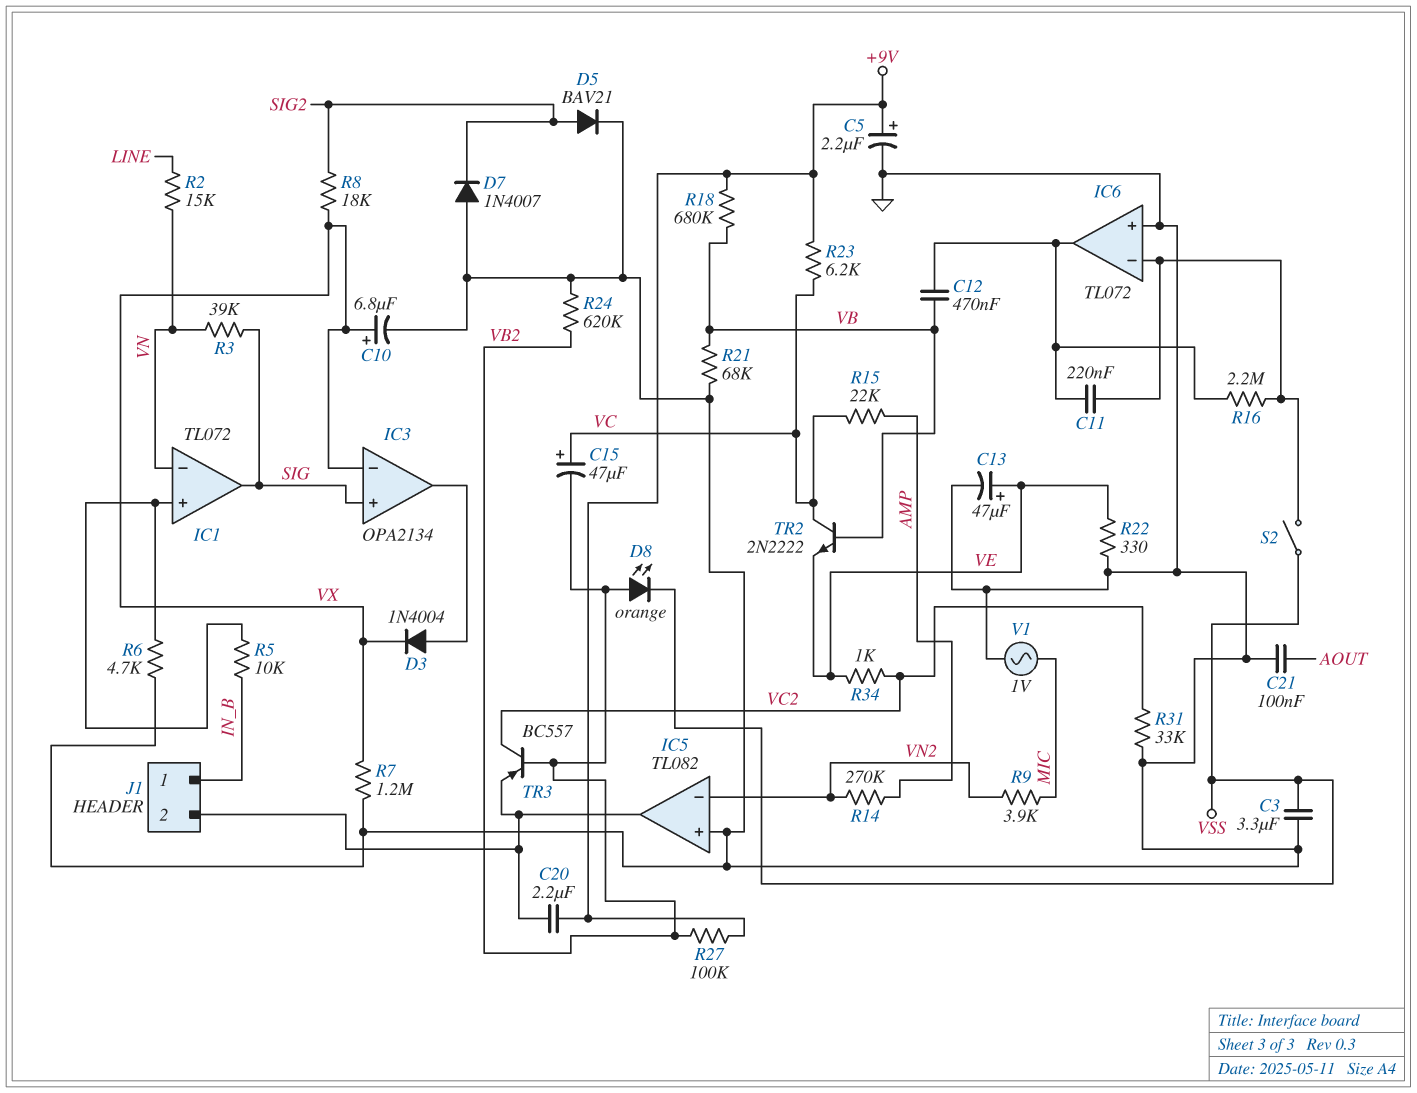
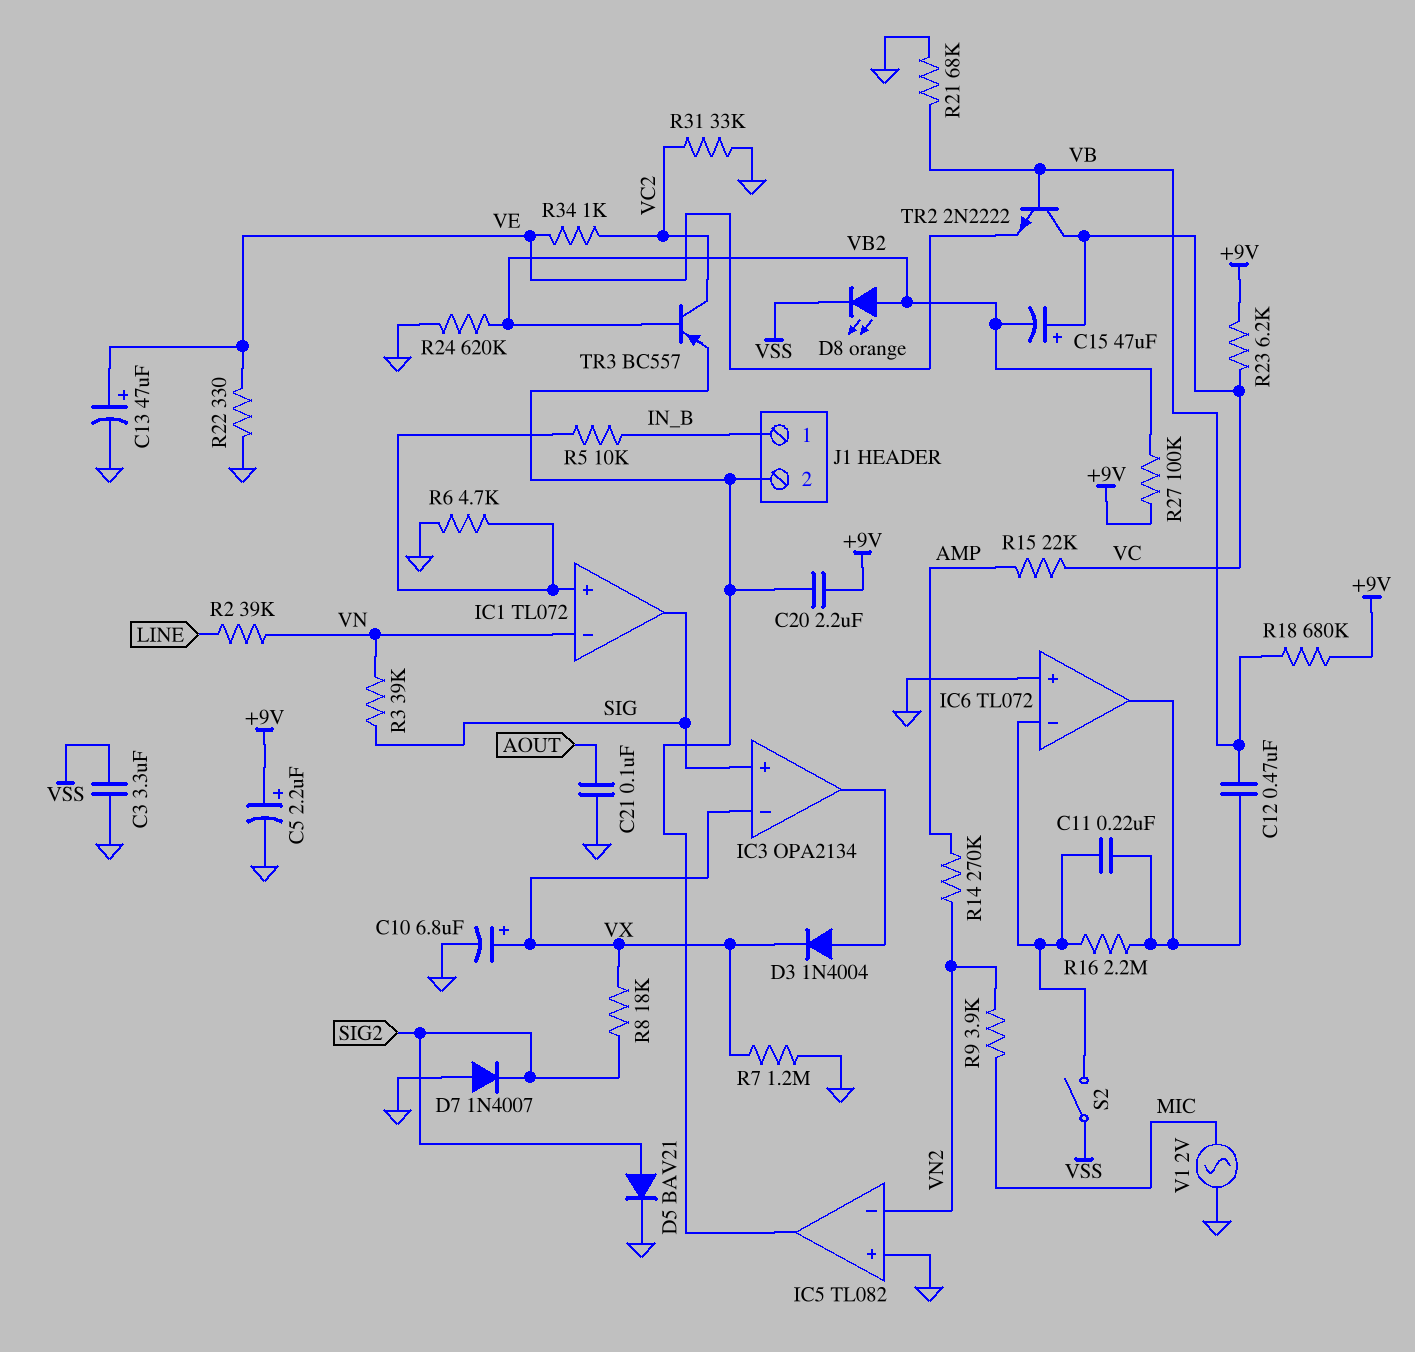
R2: 15k (LINE, VN) -> 39k (LINE, VN)
V1: AC 1V (GND, MIC) -> AC 2V (GND, MIC)

